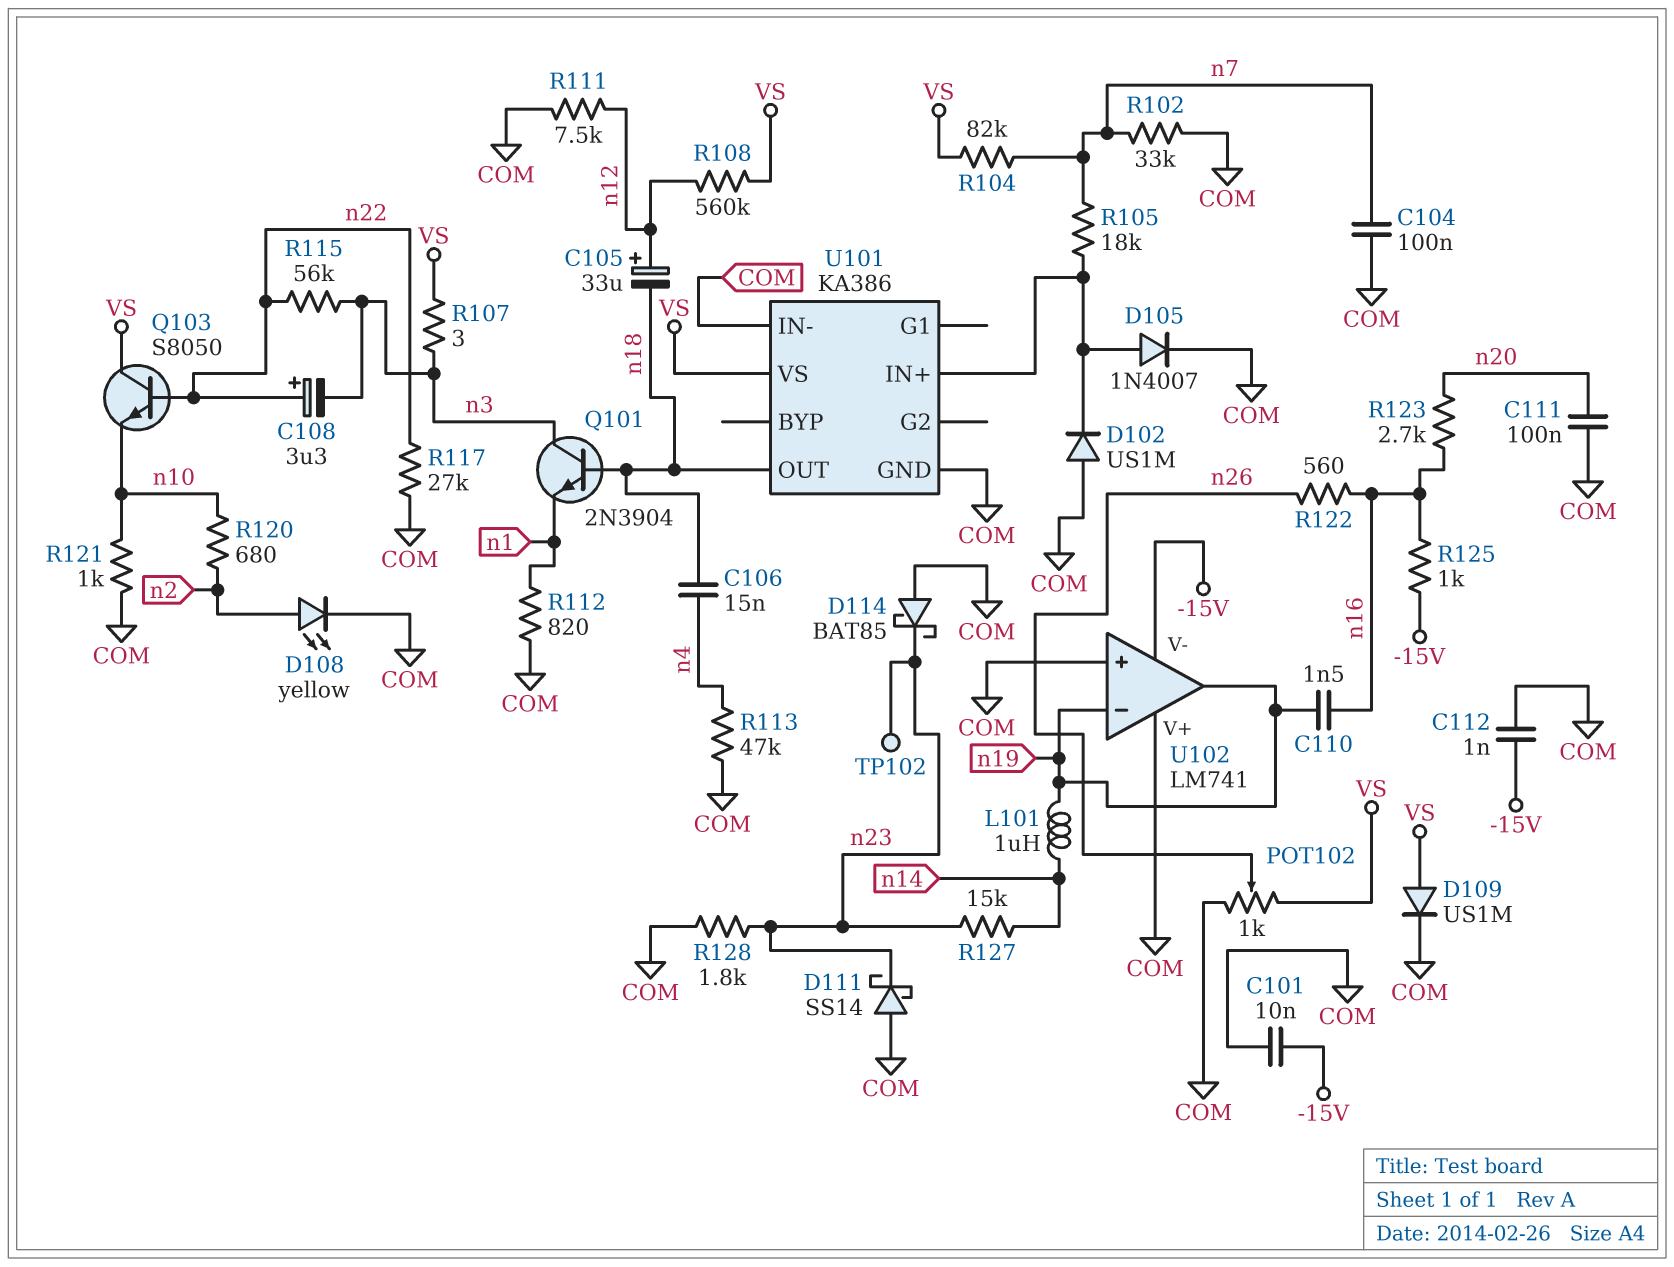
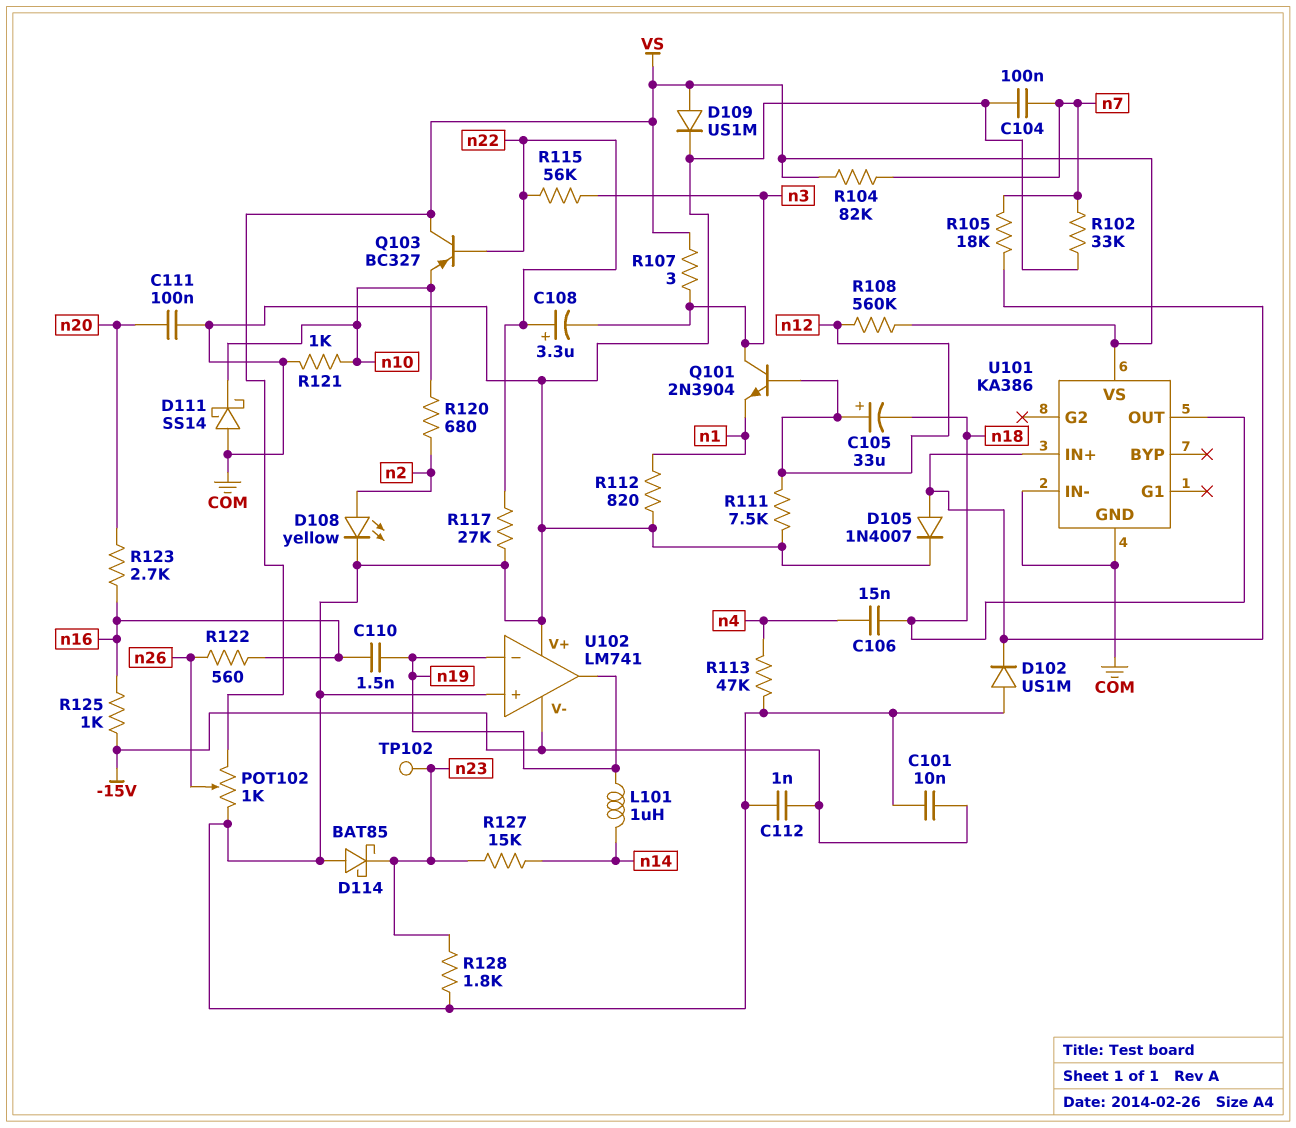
D111: schottky SS14 (A COM, K n23) -> schottky SS14 (A COM, K n10)
Q101: NPN 2N3904 (B n18, C n3, E n1) -> NPN 2N3904 (B n12, C n3, E n1)
Q103: NPN S8050 (B n22, C VS, E n10) -> PNP BC327 (B n22, C VS, E n10)

